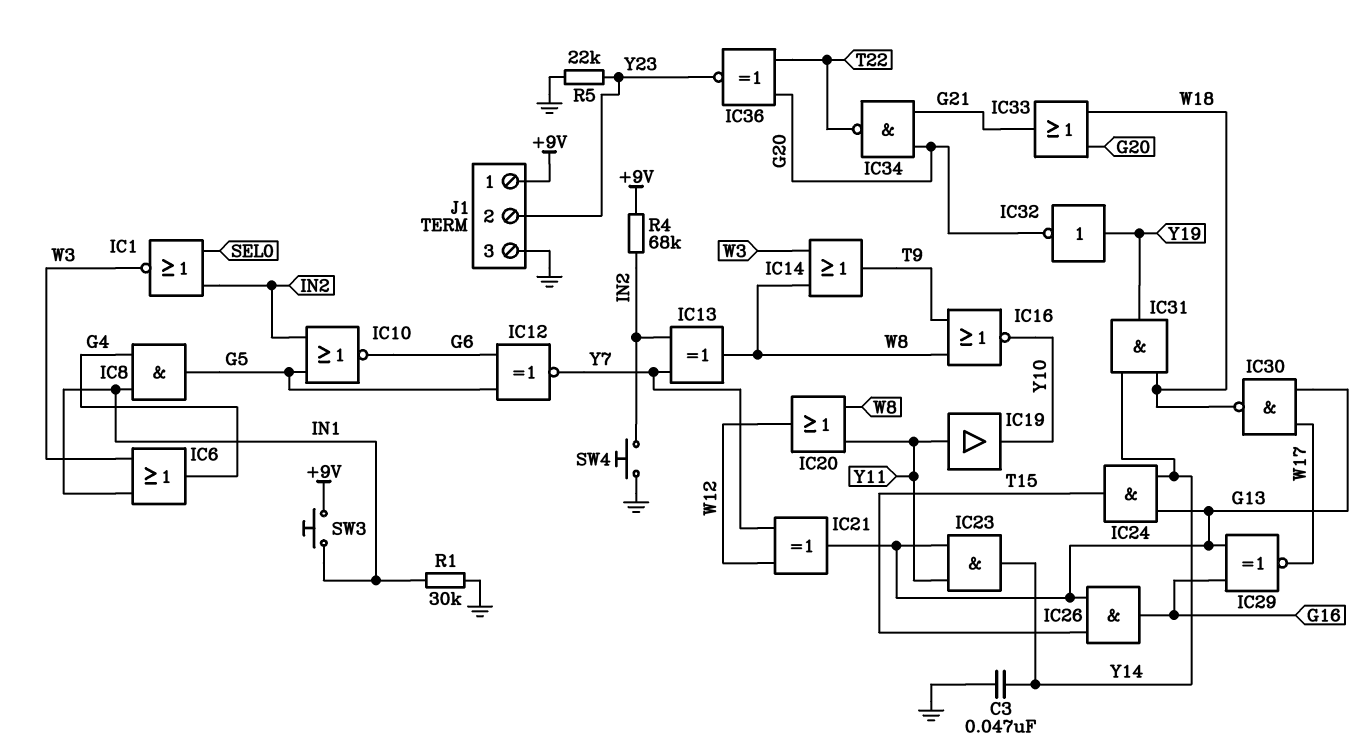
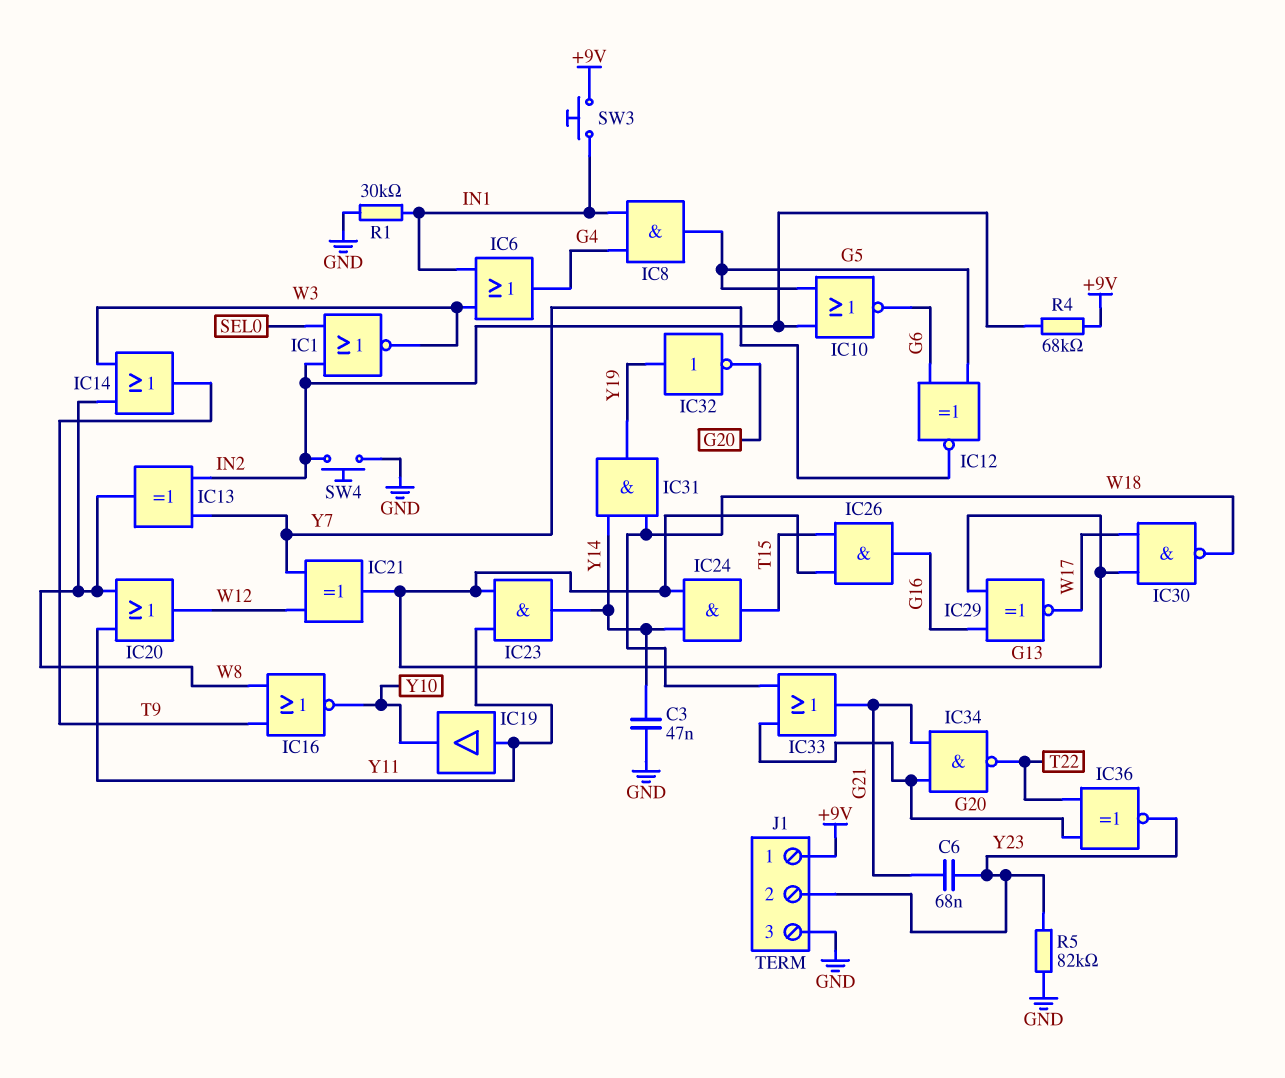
C6: none -> 68nF (G21, Y23)
R5: 22k (GND, Y23) -> 82k (GND, Y23)

